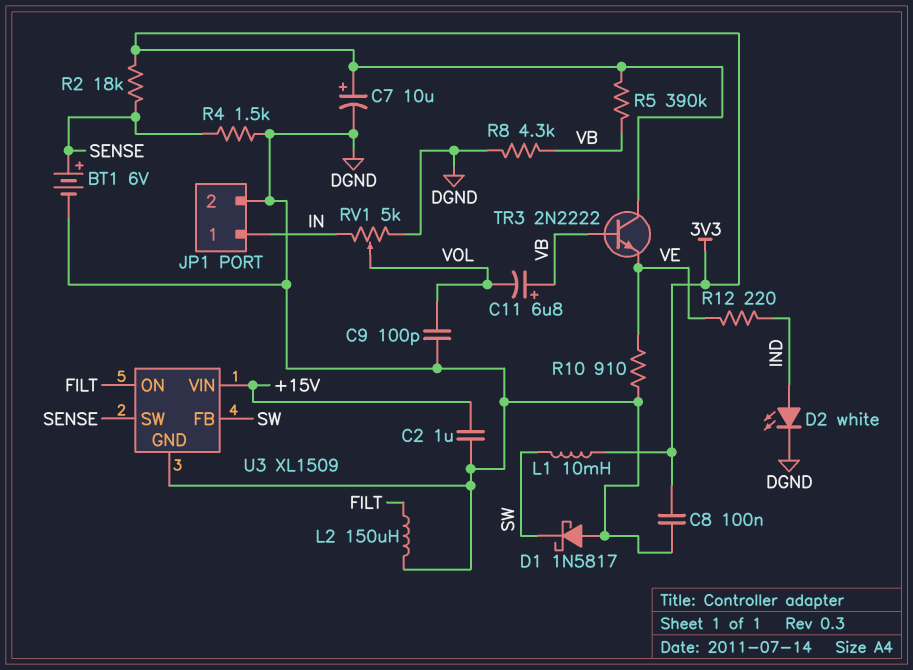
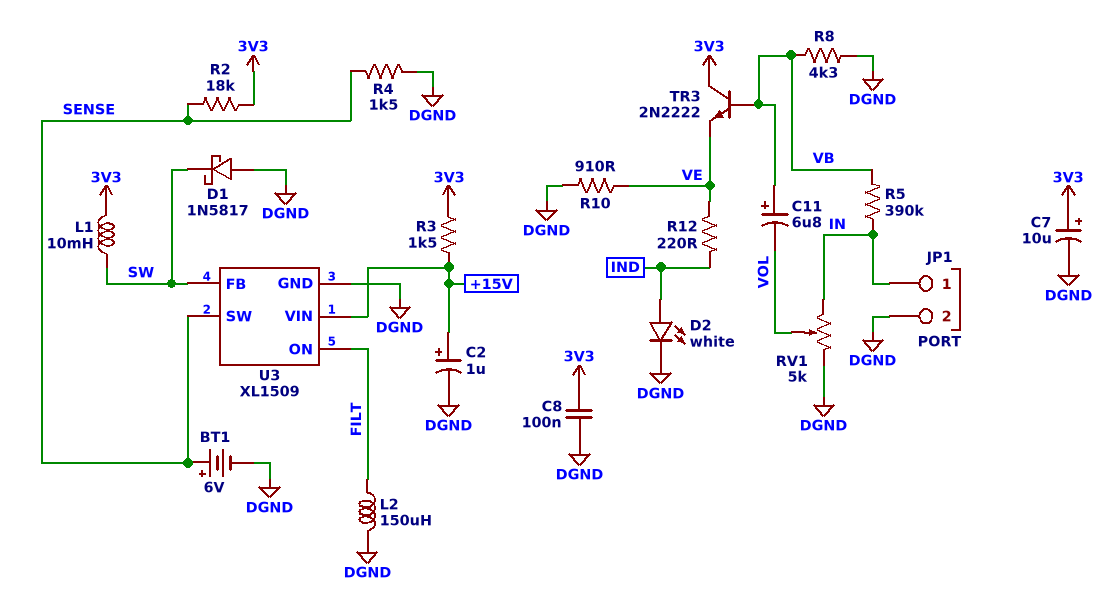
C2: 1uF (+15V, DGND) -> 1uF (plus +15V, minus DGND)
C9: 100pF (DGND, VOL) -> none
R3: none -> 1.5k (+15V, 3V3)
R5: 390k (3V3, VB) -> 390k (IN, VB)

